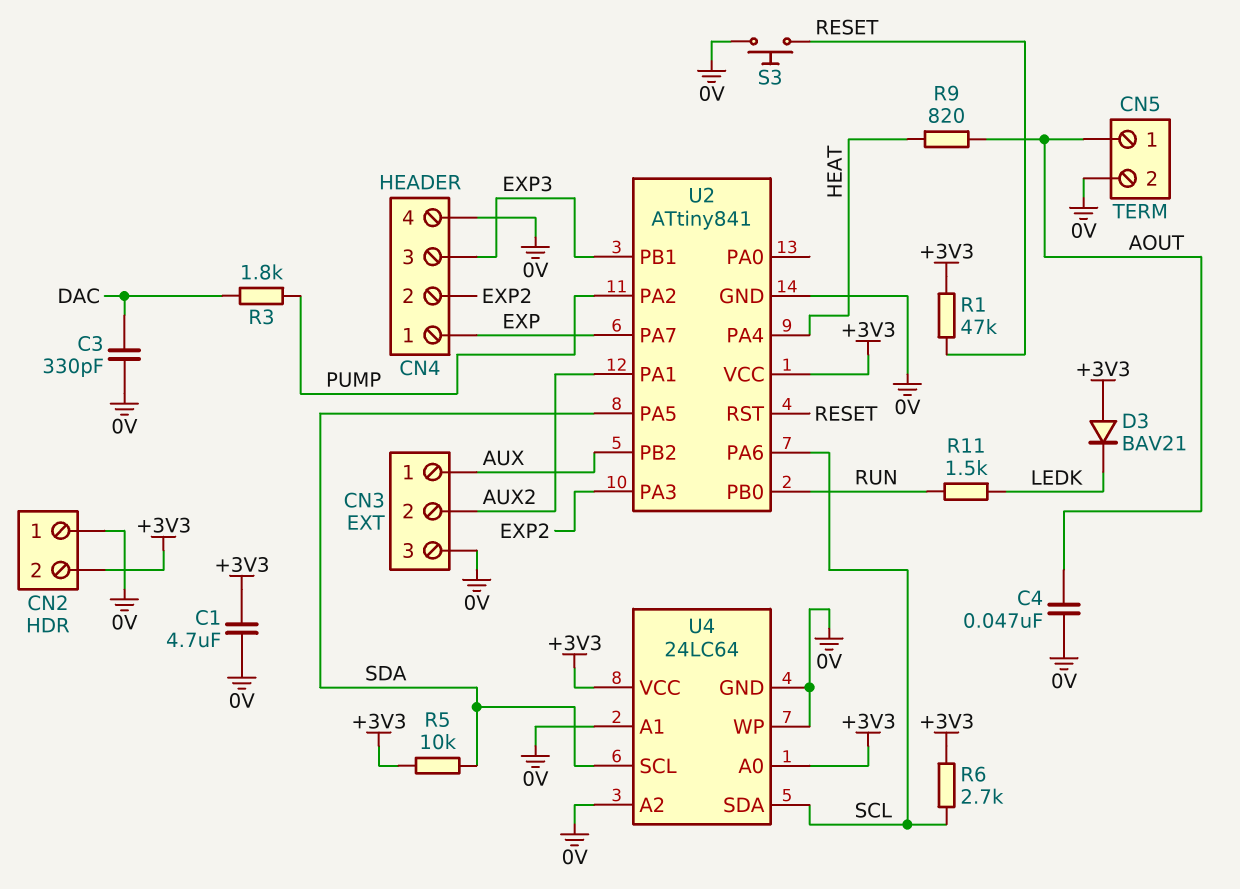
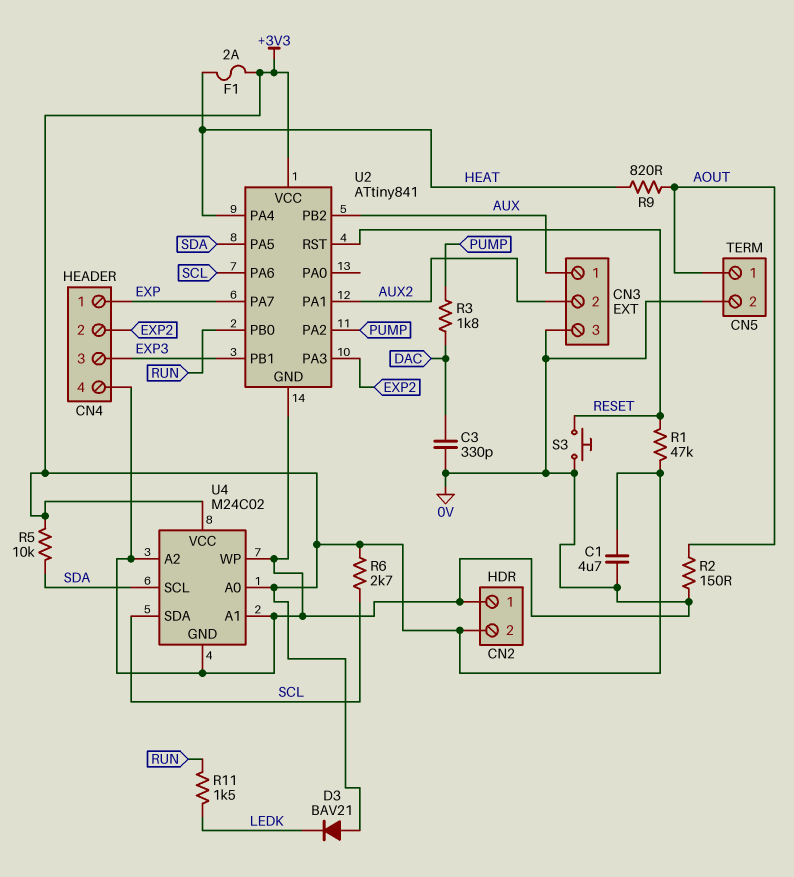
C4: 47nF (0V, AOUT) -> none
F1: none -> 2A (+3V3, HEAT)
R2: none -> 150 (0V, AOUT)
U4: 24LC64 -> M24C02

